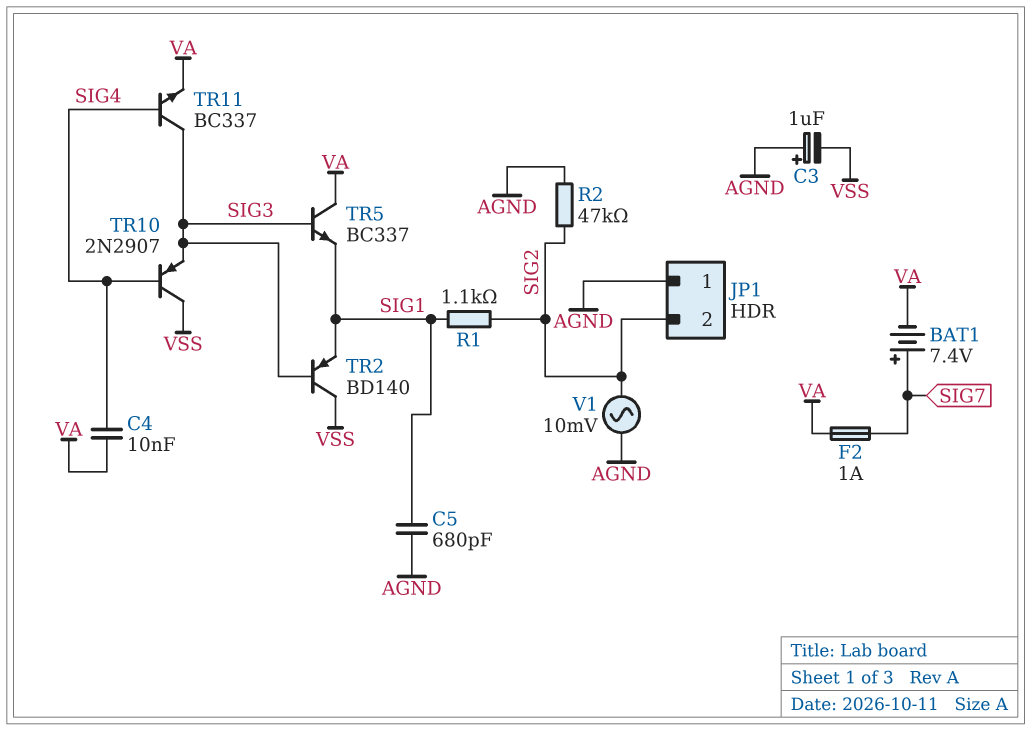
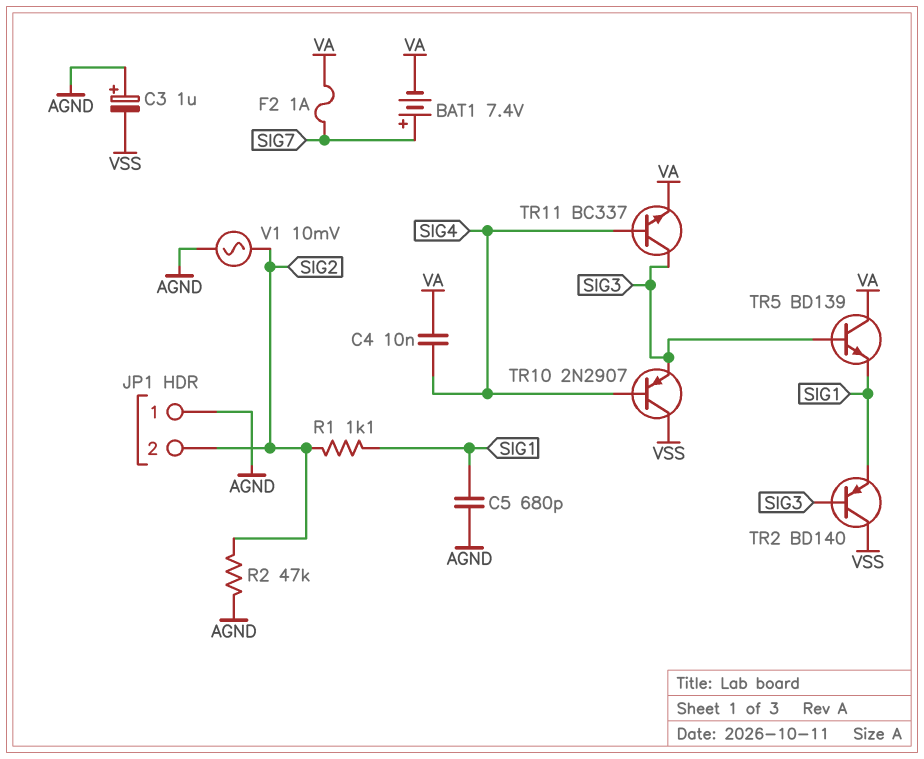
TR5: NPN BC337 (B SIG3, C VA, E SIG1) -> NPN BD139 (B SIG3, C VA, E SIG1)

